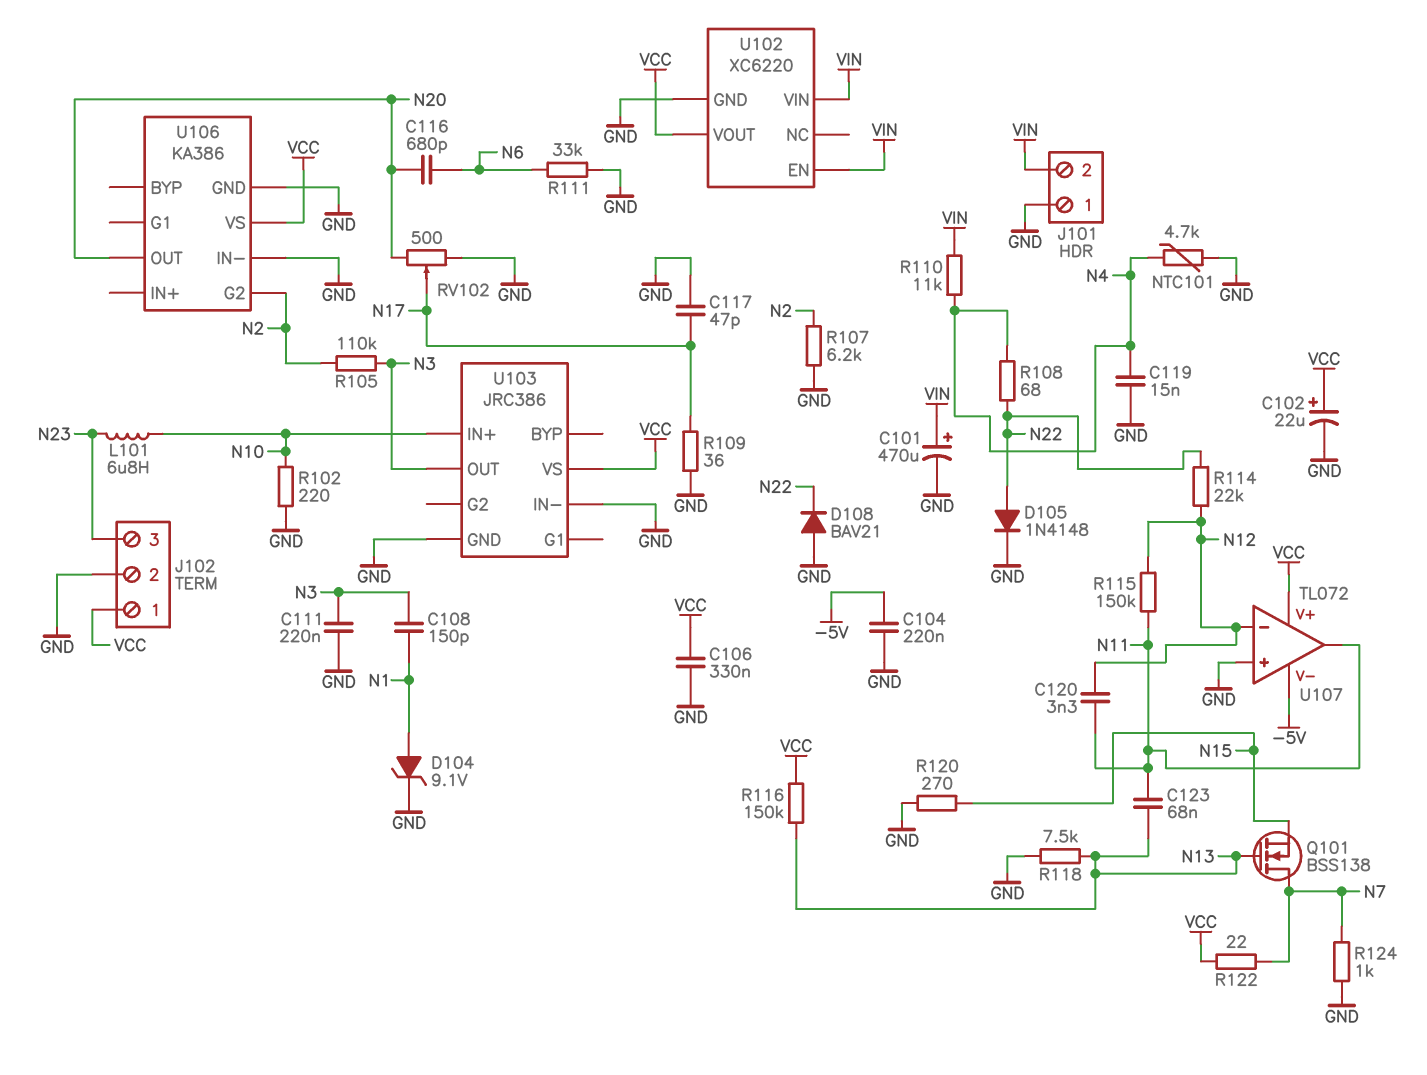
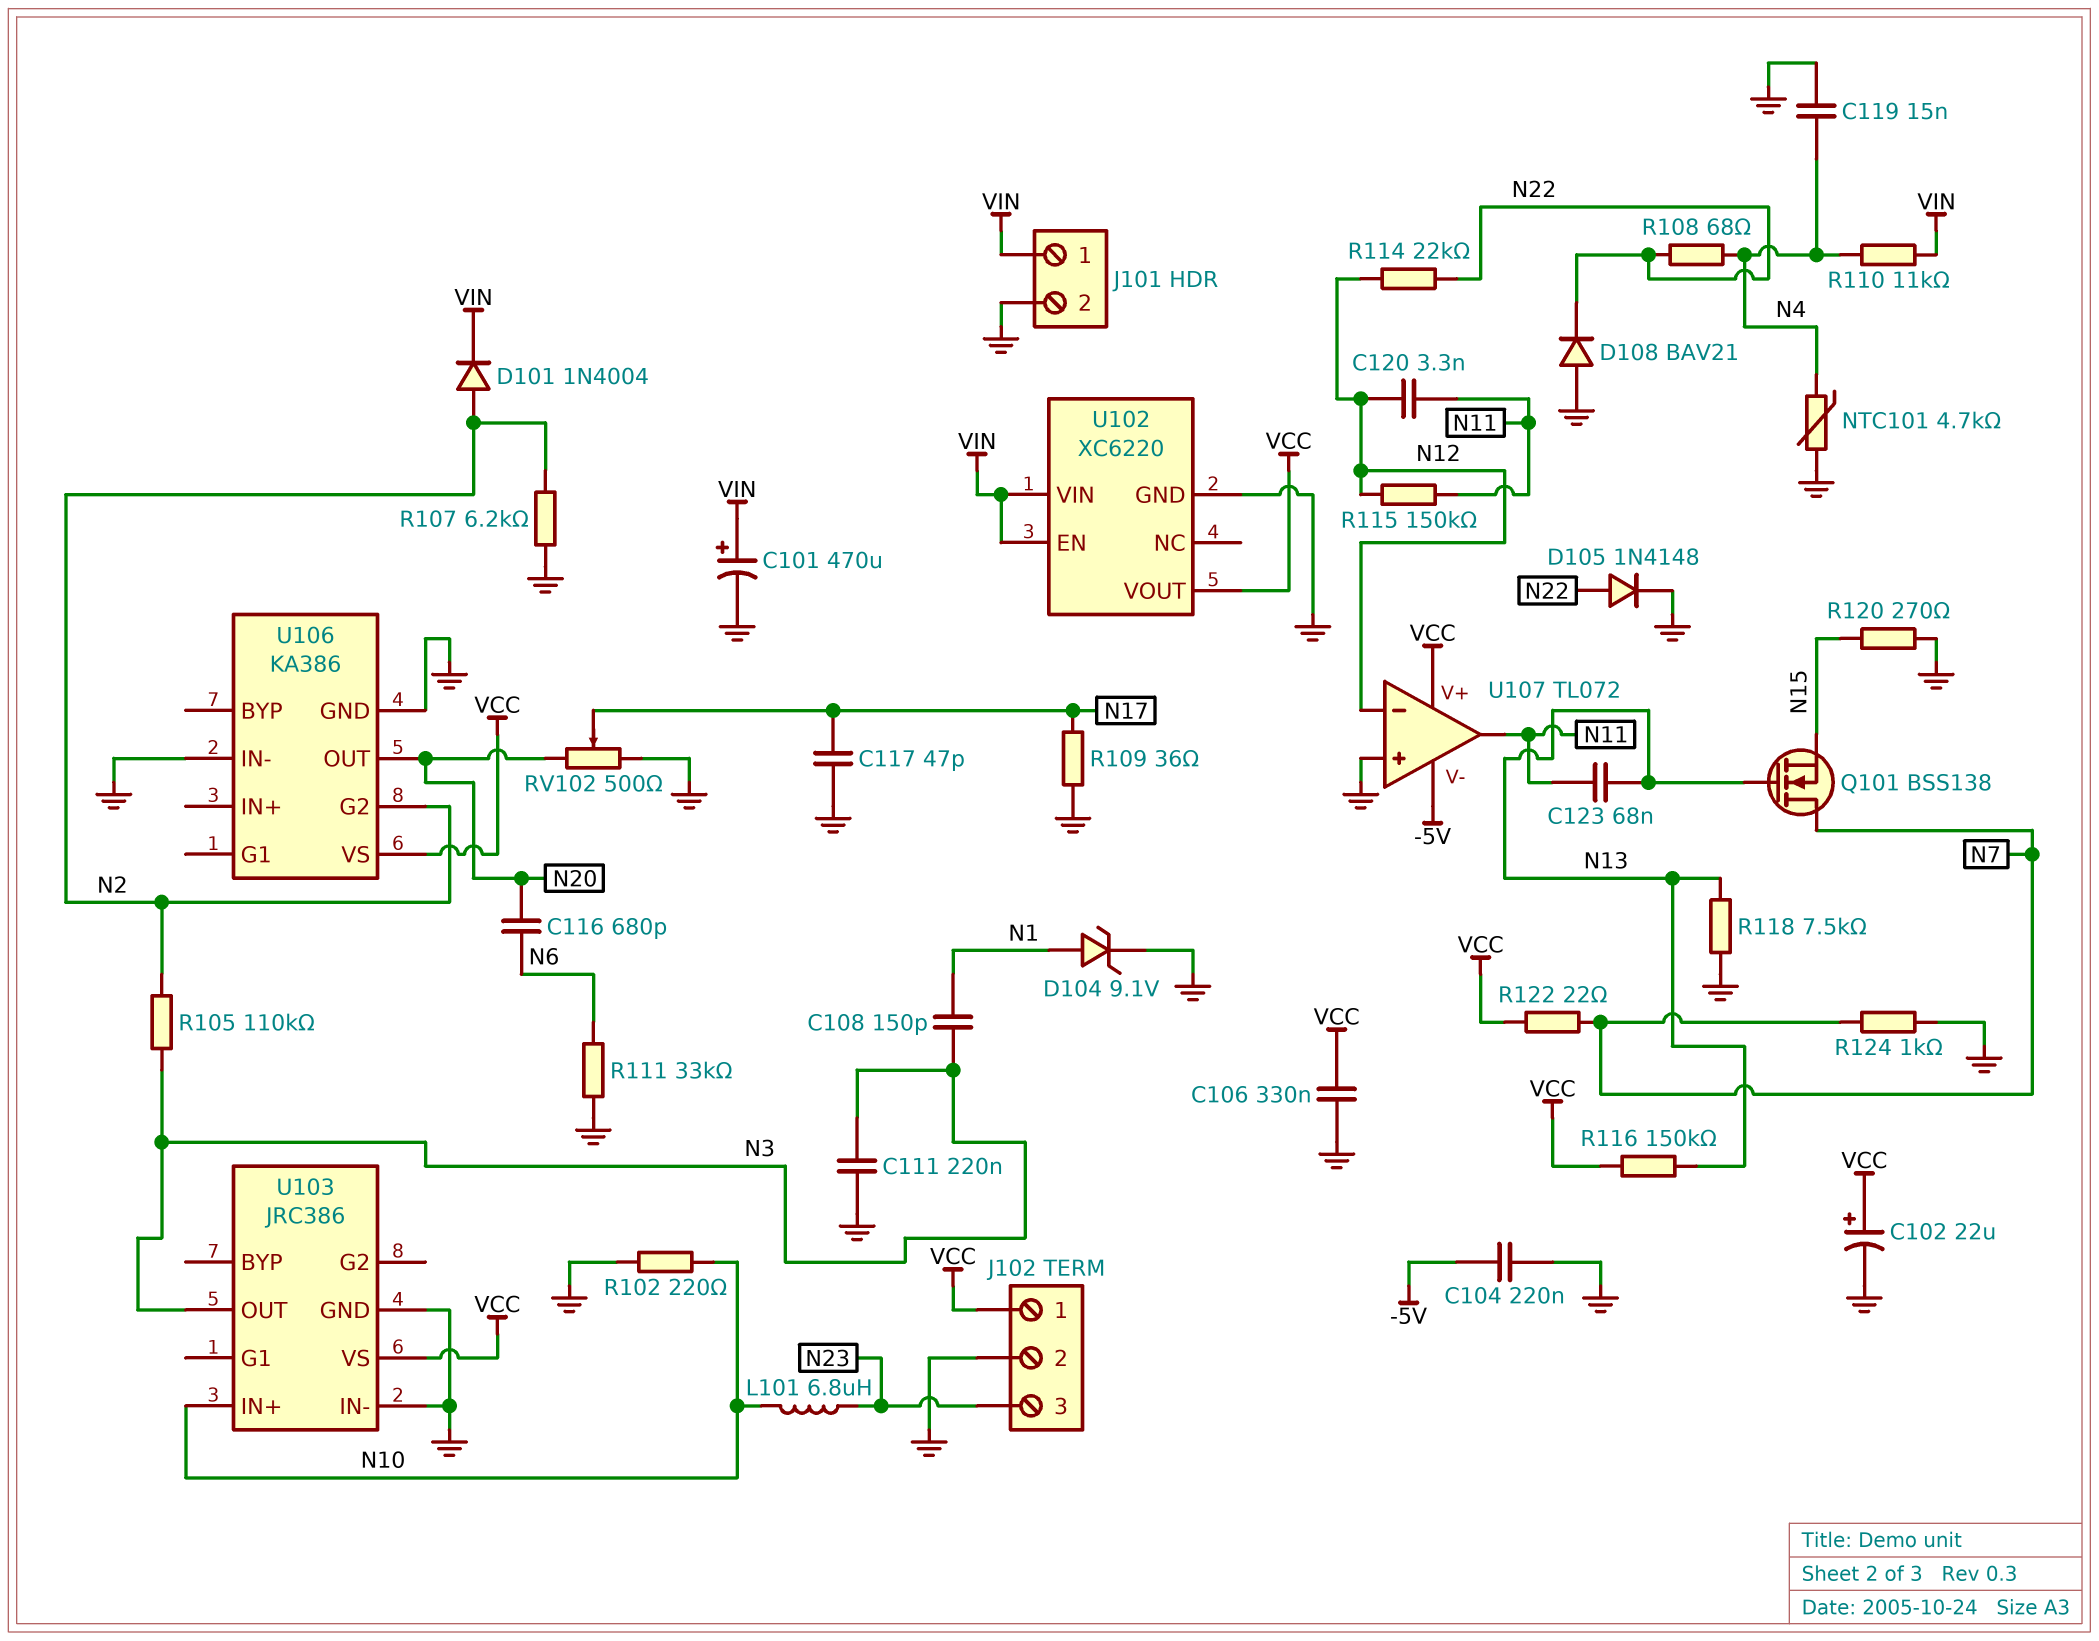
D101: none -> diode 1N4004 (A N2, K VIN)
J101 pin 1: GND -> VIN
J101 pin 2: VIN -> GND

